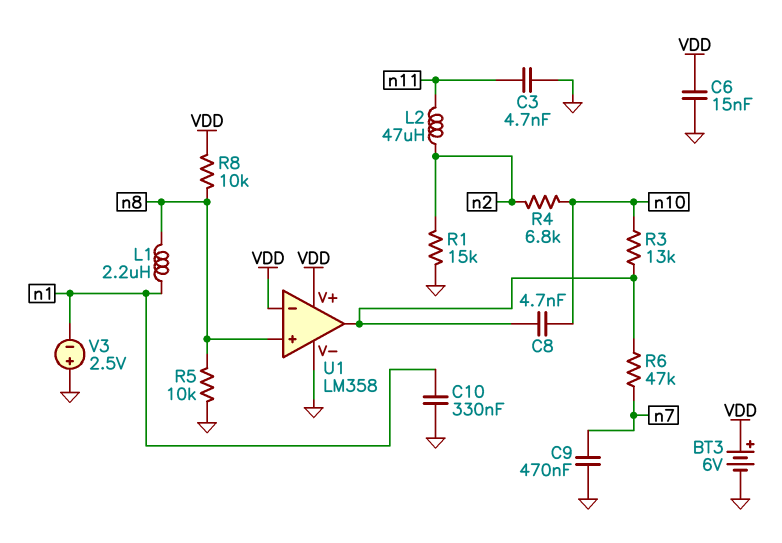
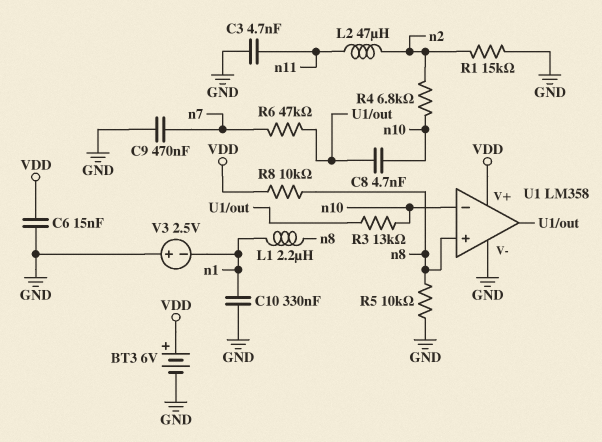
U1 pin in-: VDD -> n10

